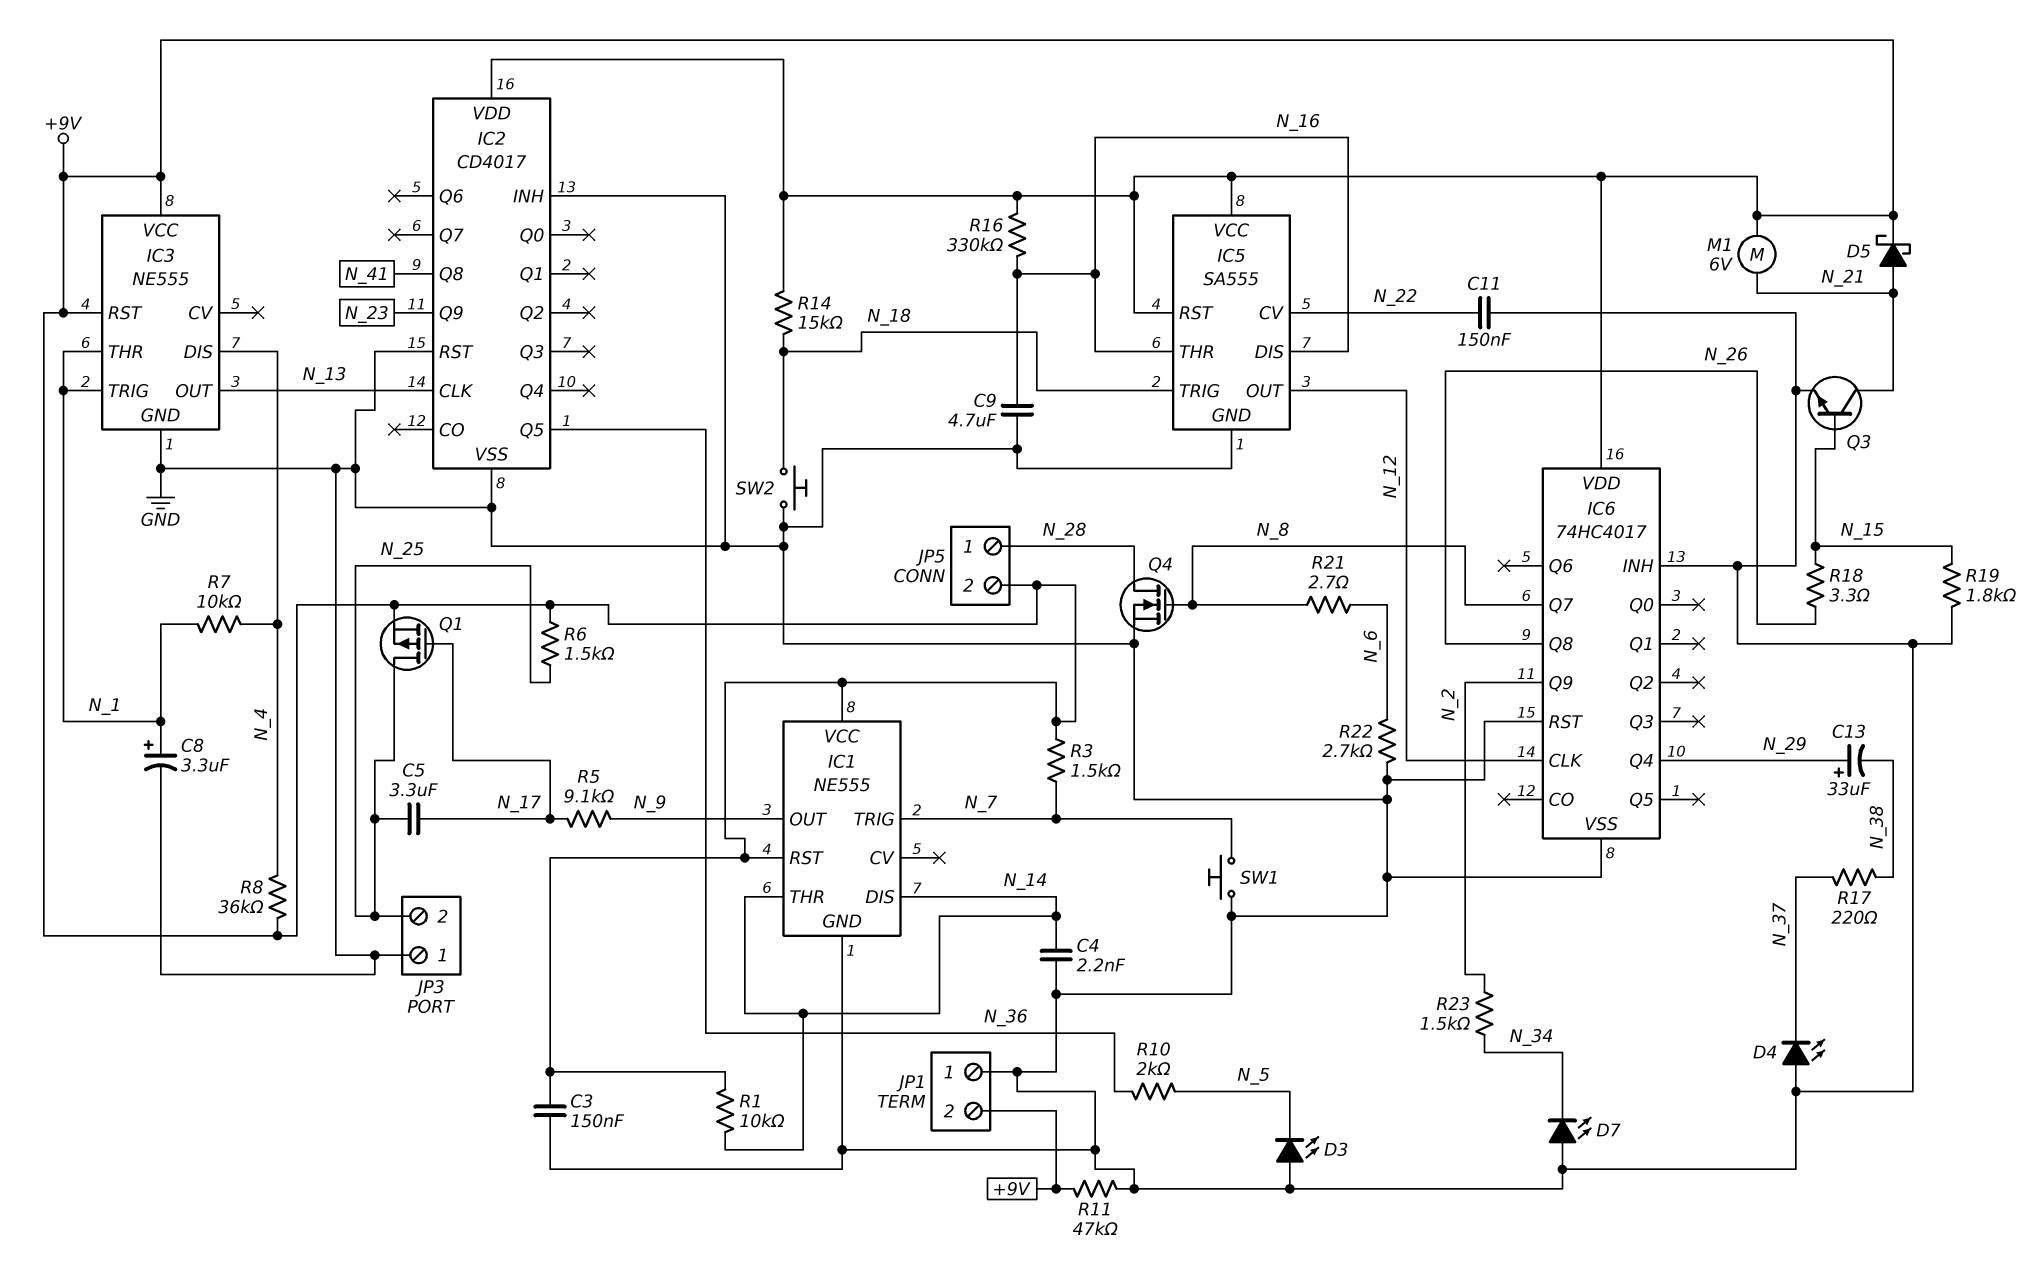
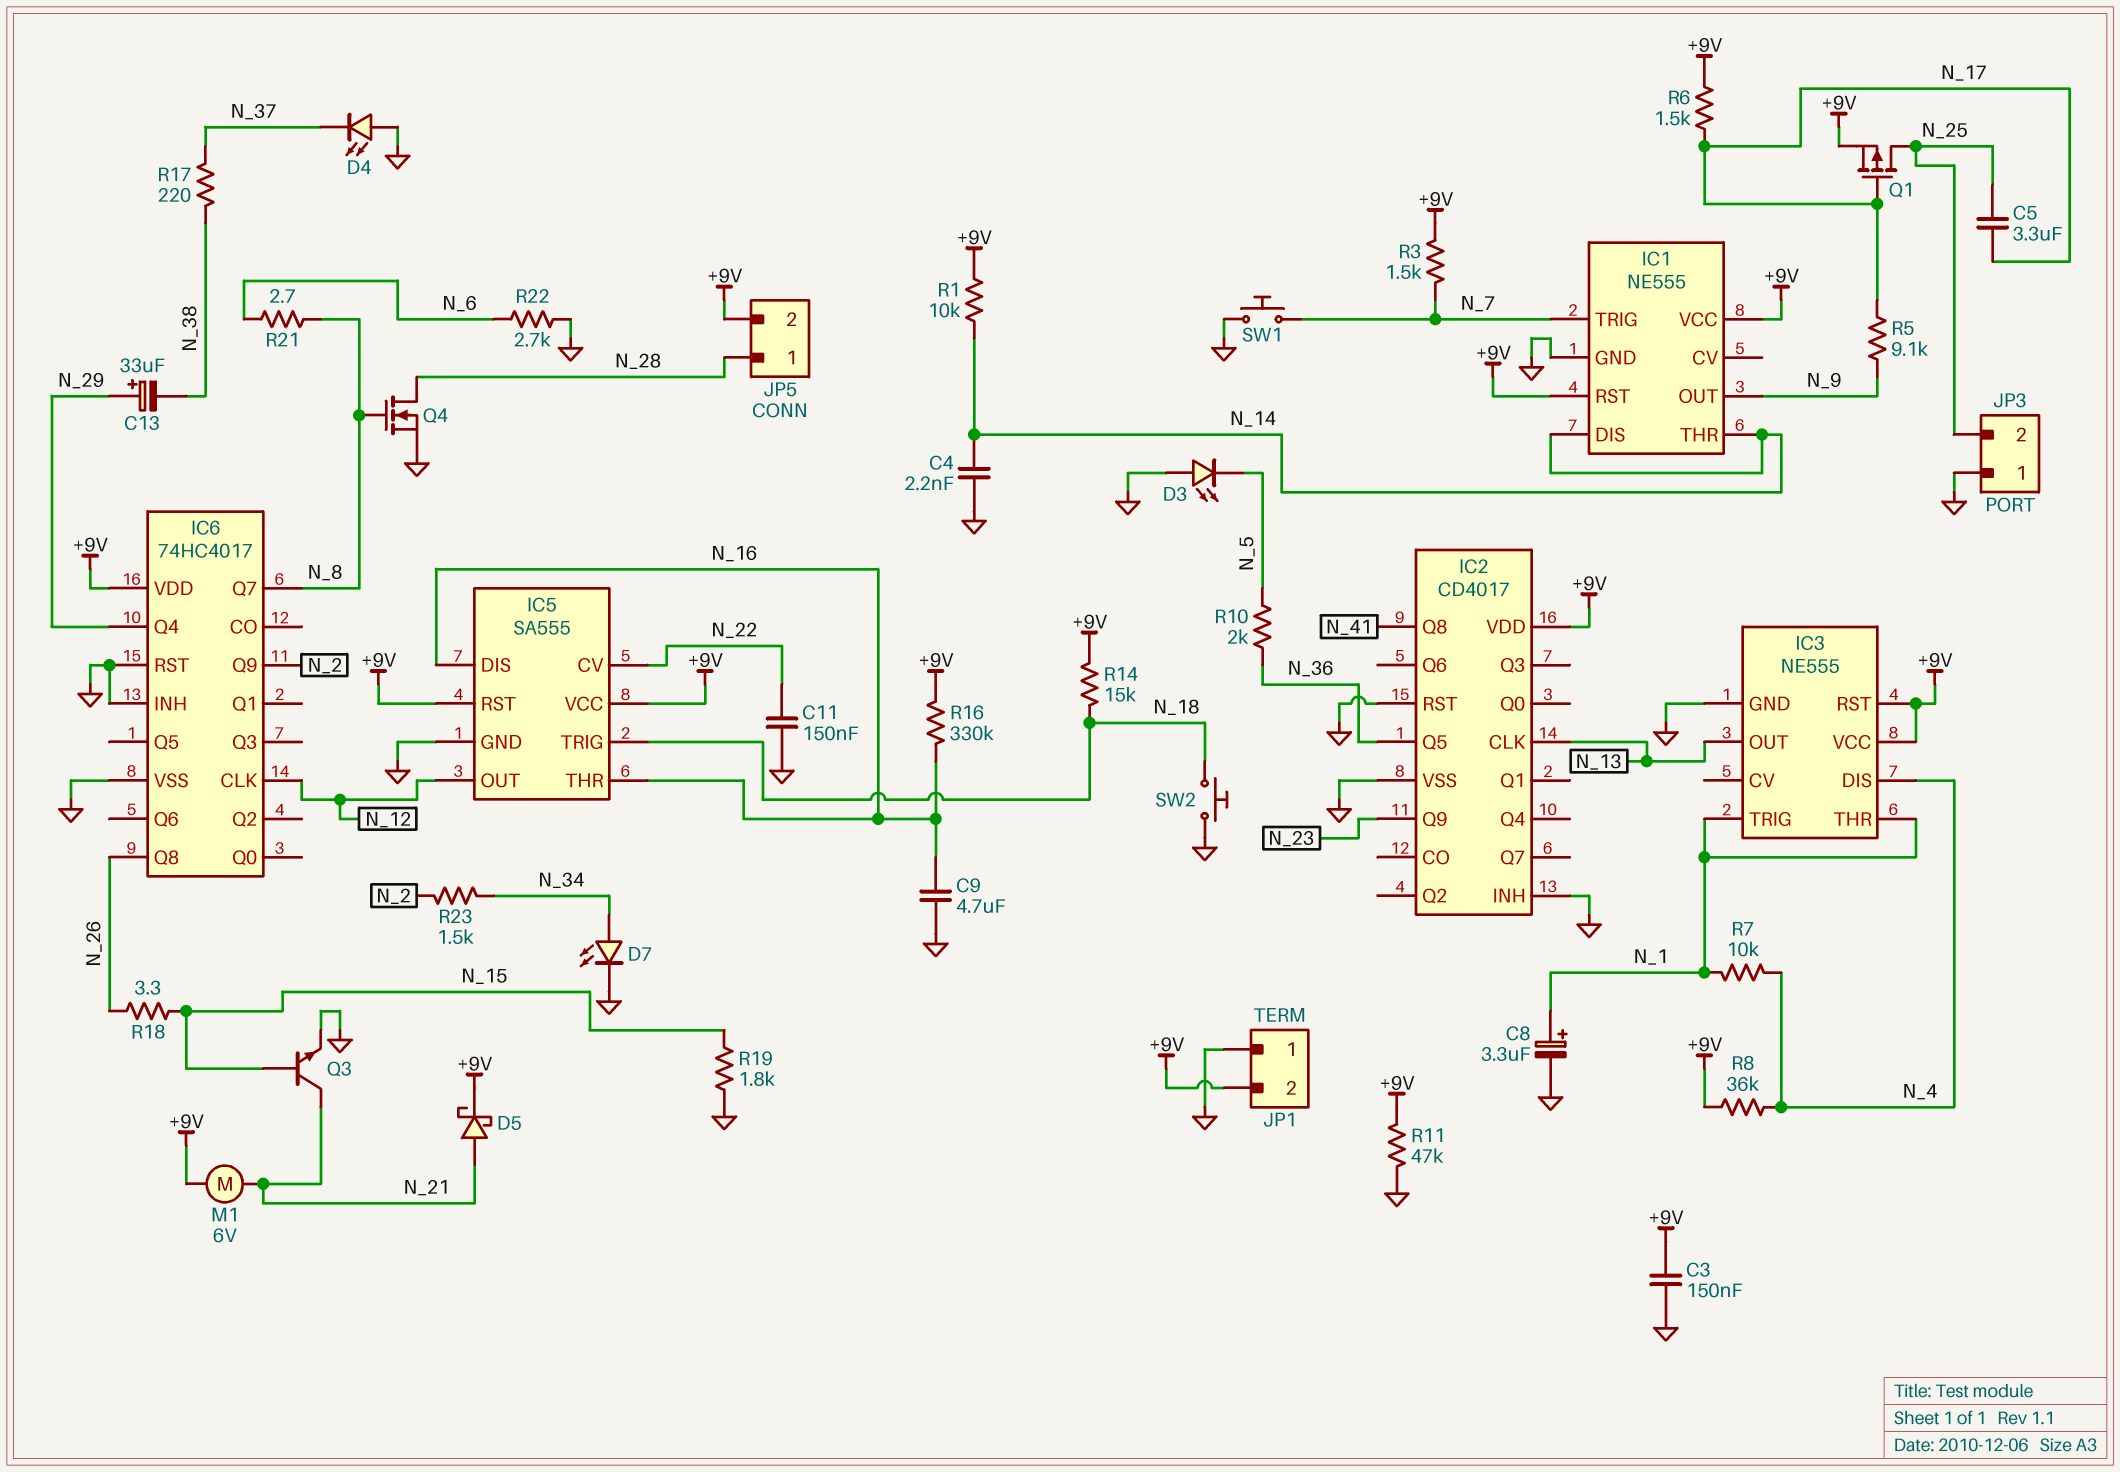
D7: LED (A GND, K N_34) -> LED (A N_34, K GND)
R6: 1.5k (+9V, N_25) -> 1.5k (+9V, N_17)

